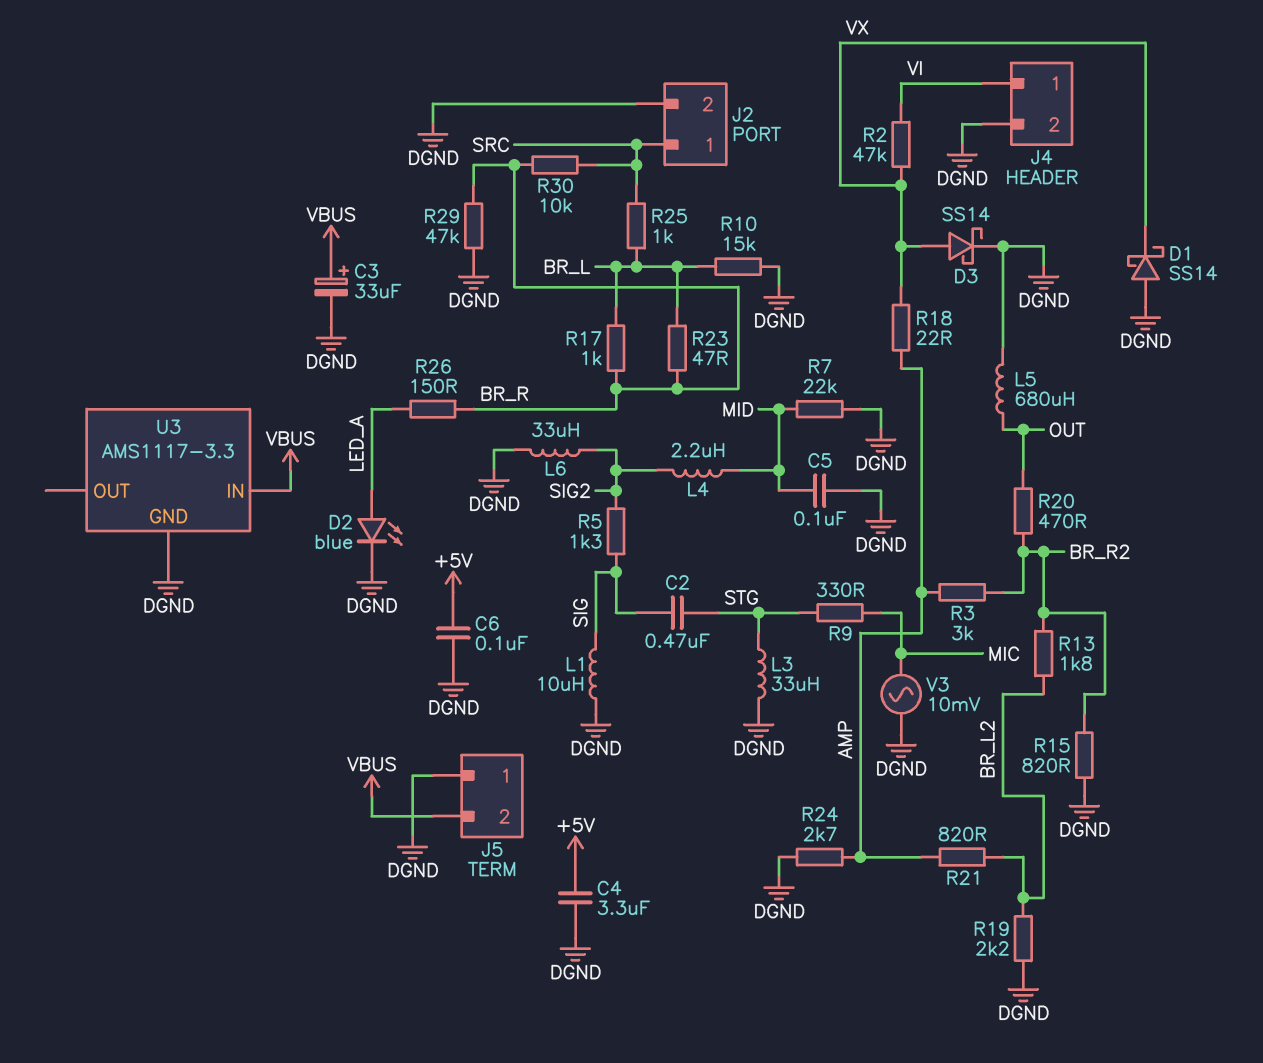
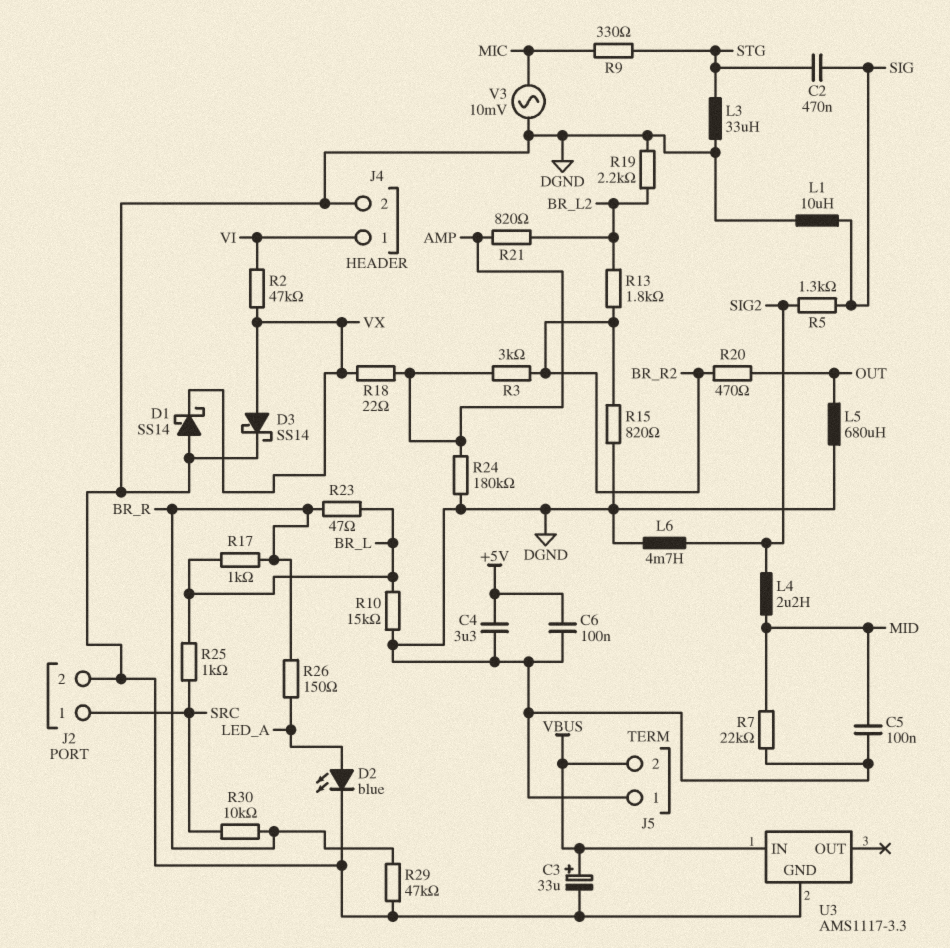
L6: 33uH (DGND, SIG2) -> 4.7mH (DGND, SIG2)
R24: 2.7k (AMP, DGND) -> 180k (AMP, DGND)

